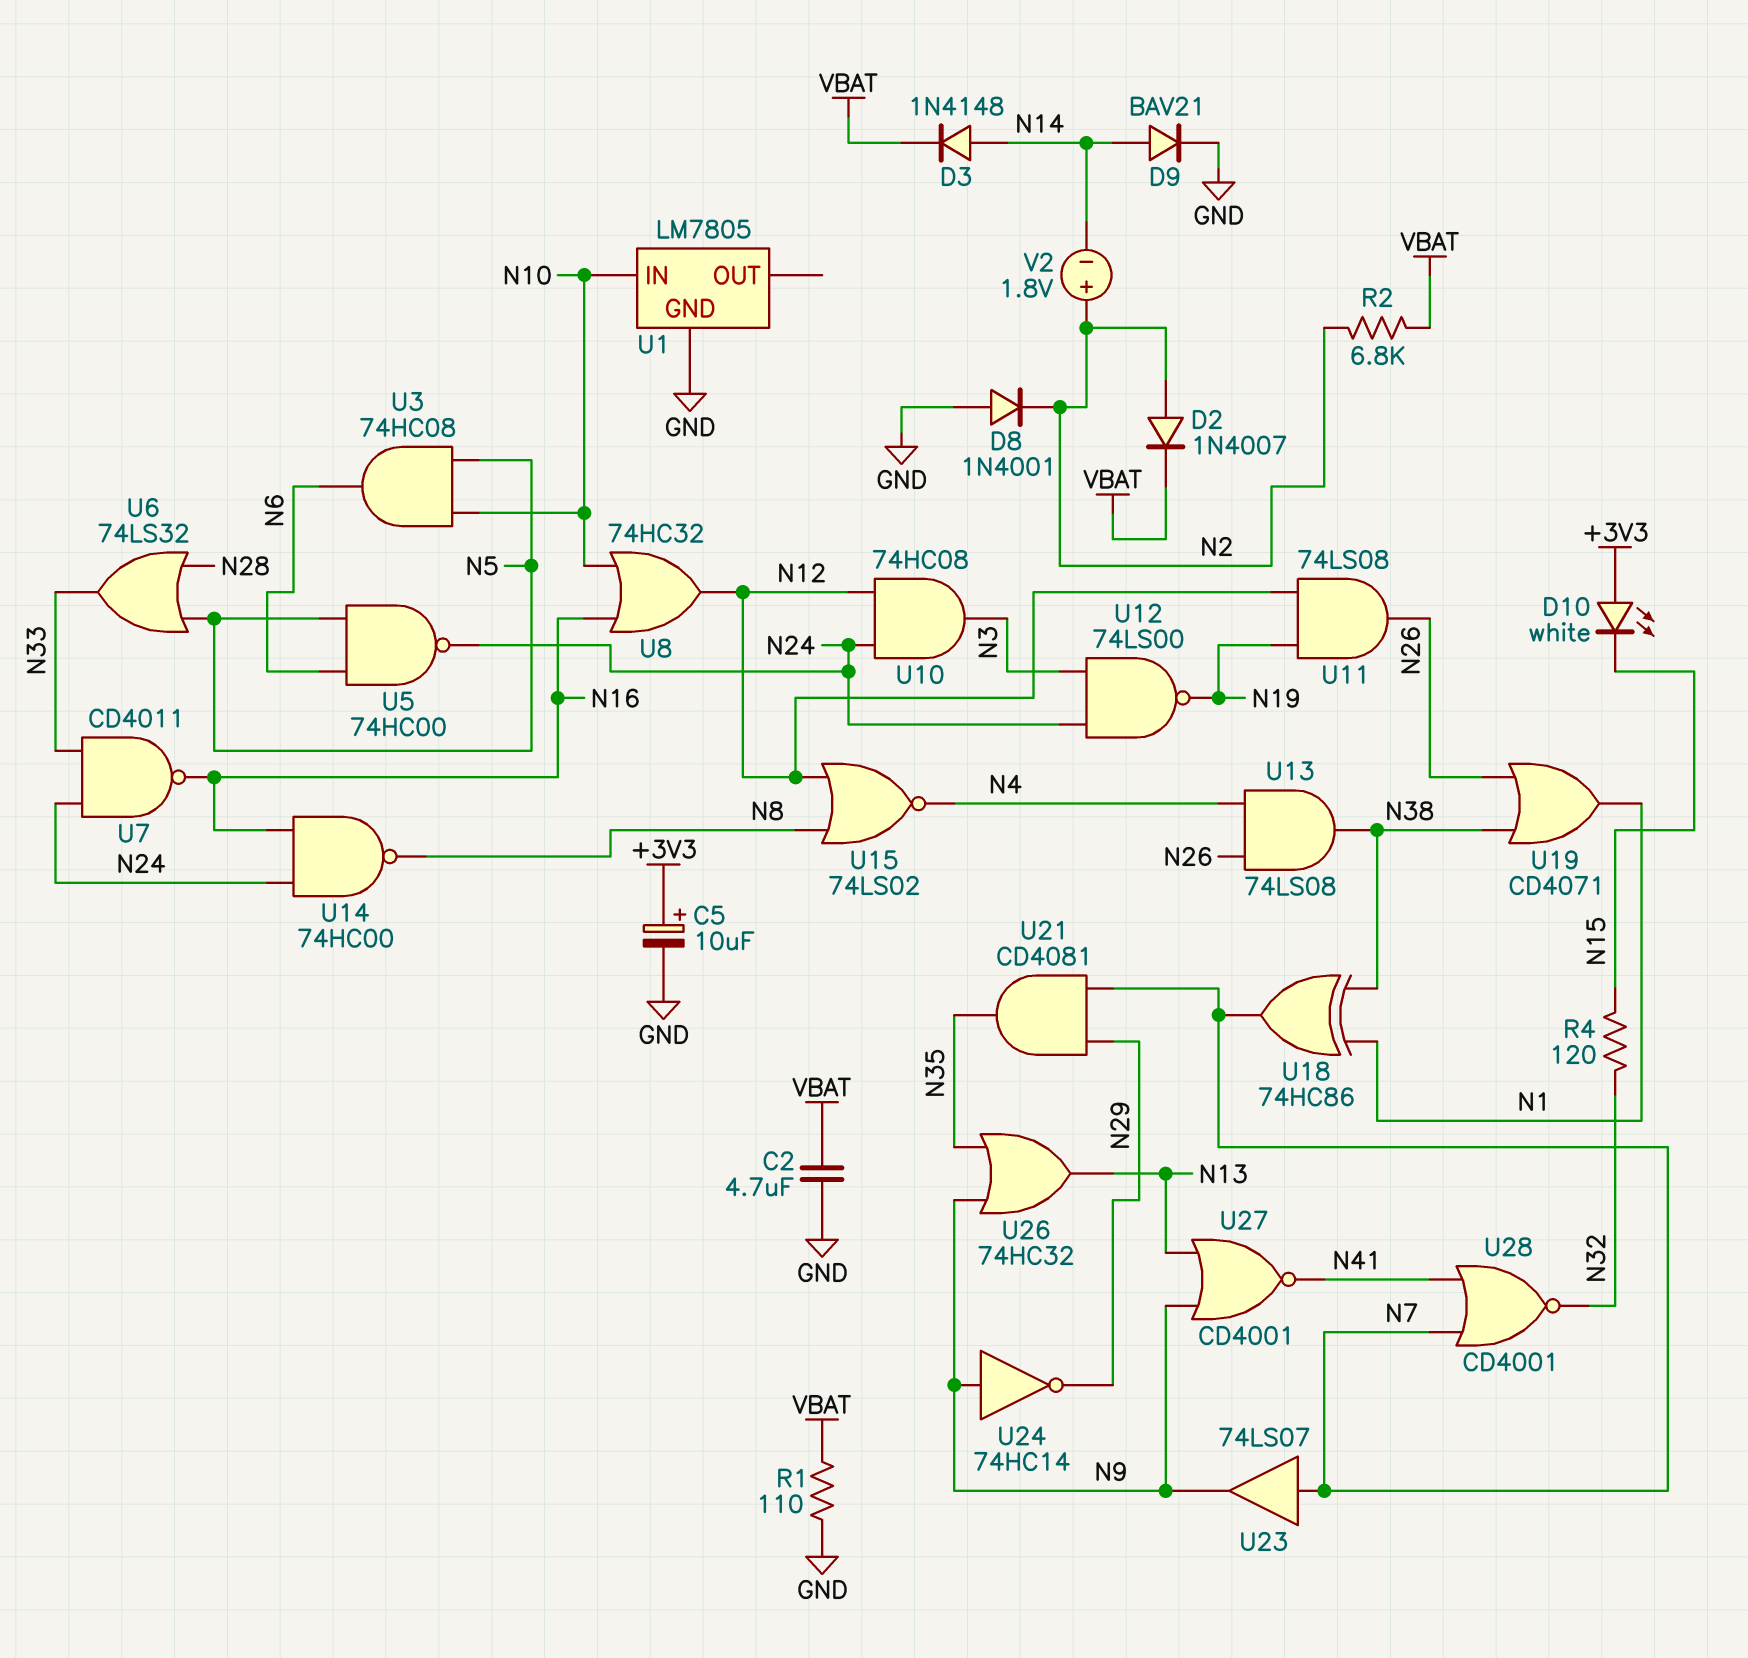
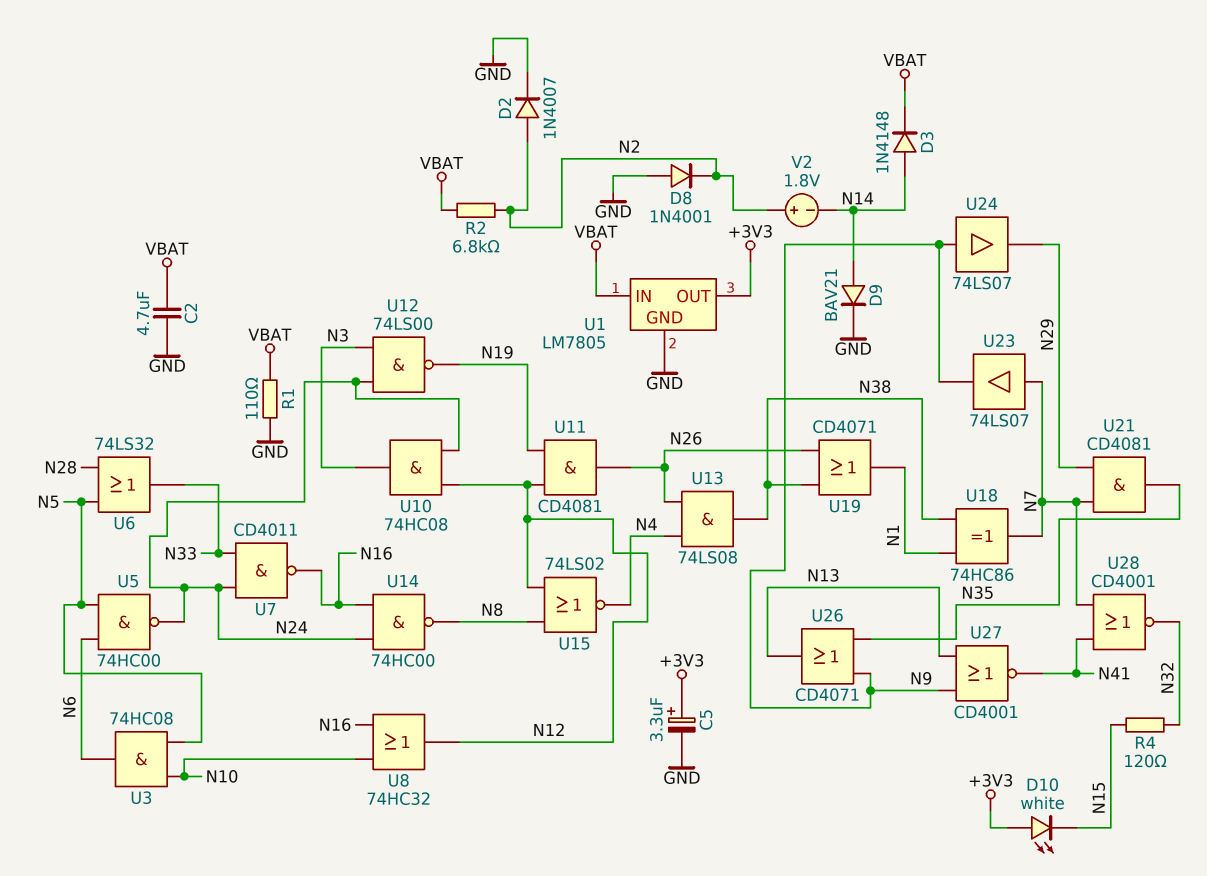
C5: 10uF (plus +3V3, minus GND) -> 3.3uF (plus +3V3, minus GND)
D2: diode 1N4007 (A N2, K VBAT) -> diode 1N4007 (A N2, K GND)
U1 pin IN: N10 -> VBAT
U1 pin OUT: none -> +3V3
U11: AND 74LS08 (in N12, in N19, out N26) -> AND CD4081 (in N12, in N19, out N26)
U24: NOT 74HC14 (in N9, out N29) -> buffer 74LS07 (in N9, out N29)
U26: OR 74HC32 (in N9, in N35, out N13) -> OR CD4071 (in N9, in N35, out N13)

